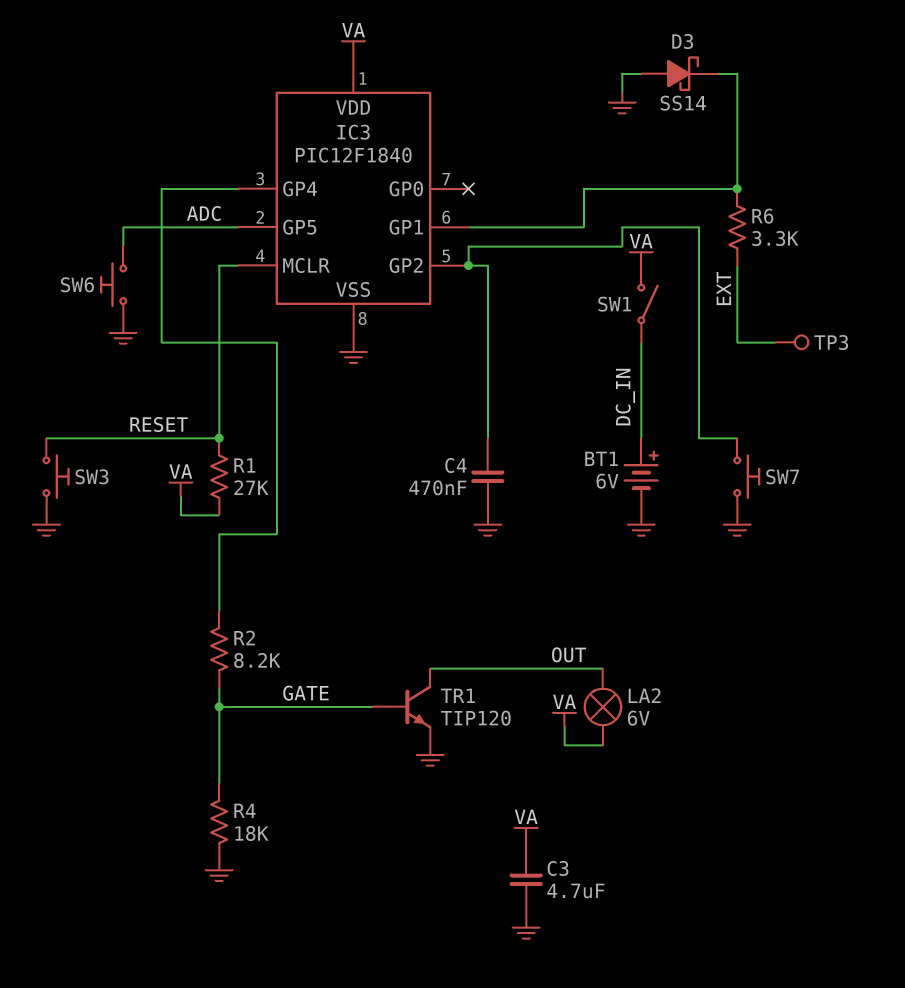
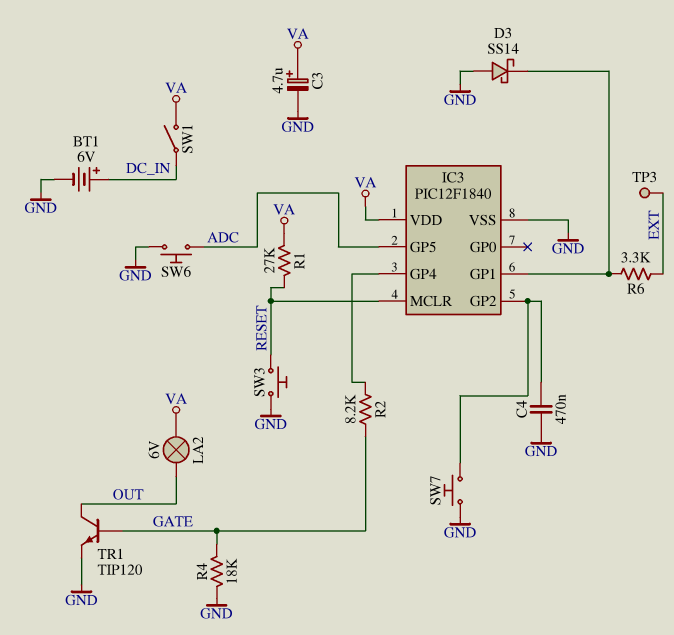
C3: 4.7uF (GND, VA) -> 4.7uF (plus VA, minus GND)

